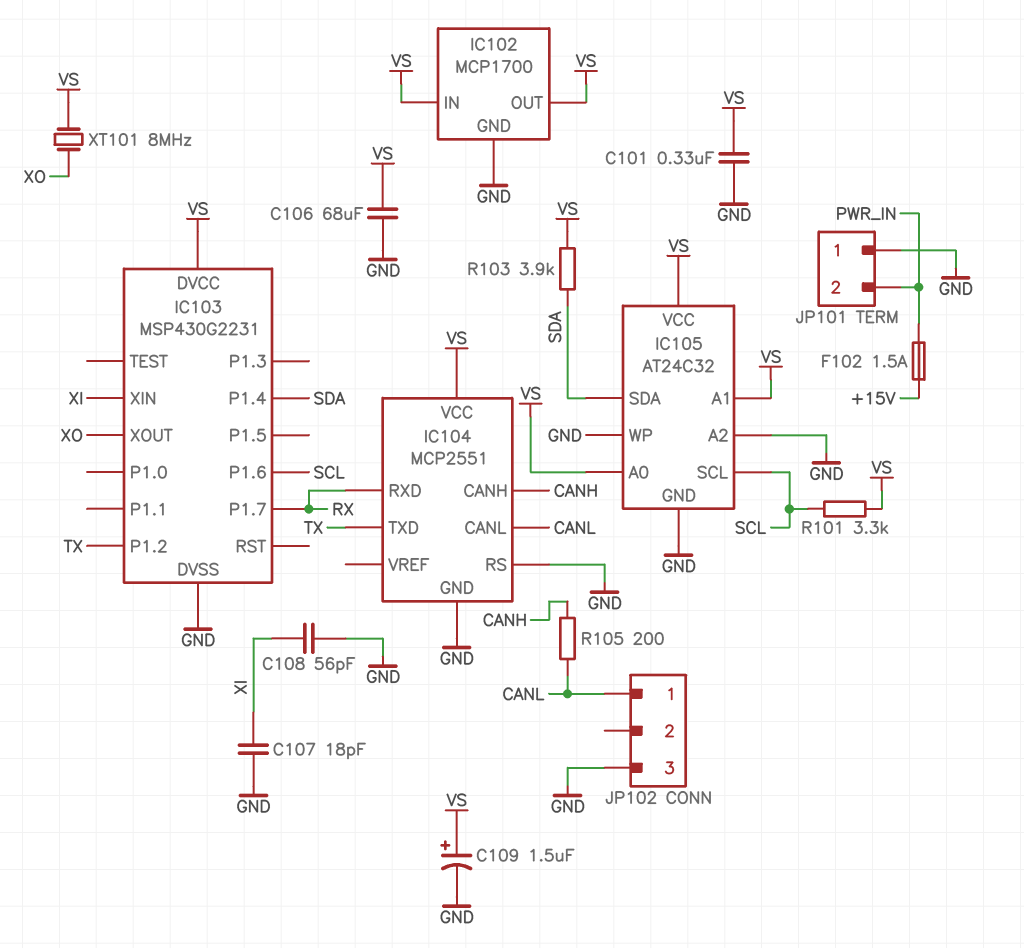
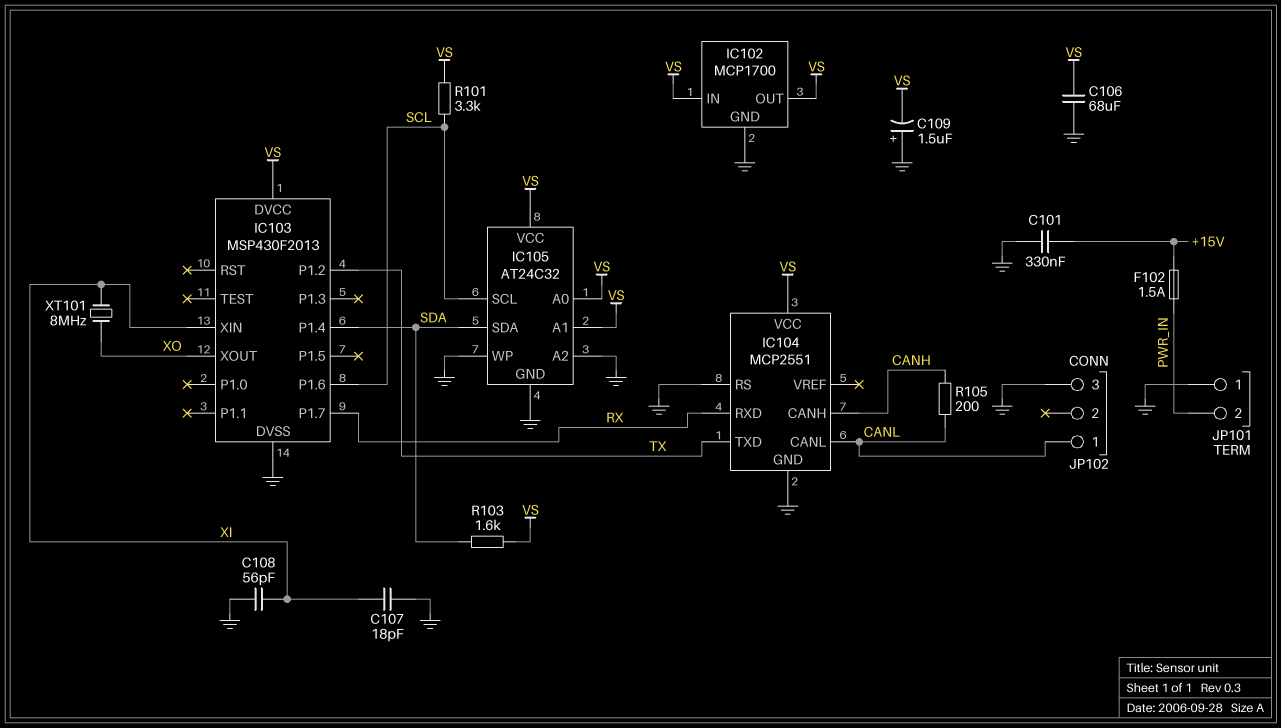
C101: 330nF (GND, VS) -> 330nF (+15V, GND)
C109: 1.5uF (plus VS, minus GND) -> 1.5uF (plus GND, minus VS)
IC103: MSP430G2231 -> MSP430F2013
R103: 3.9k (SDA, VS) -> 1.6k (SDA, VS)
XT101: 8MHz (VS, XO) -> 8MHz (XI, XO)

